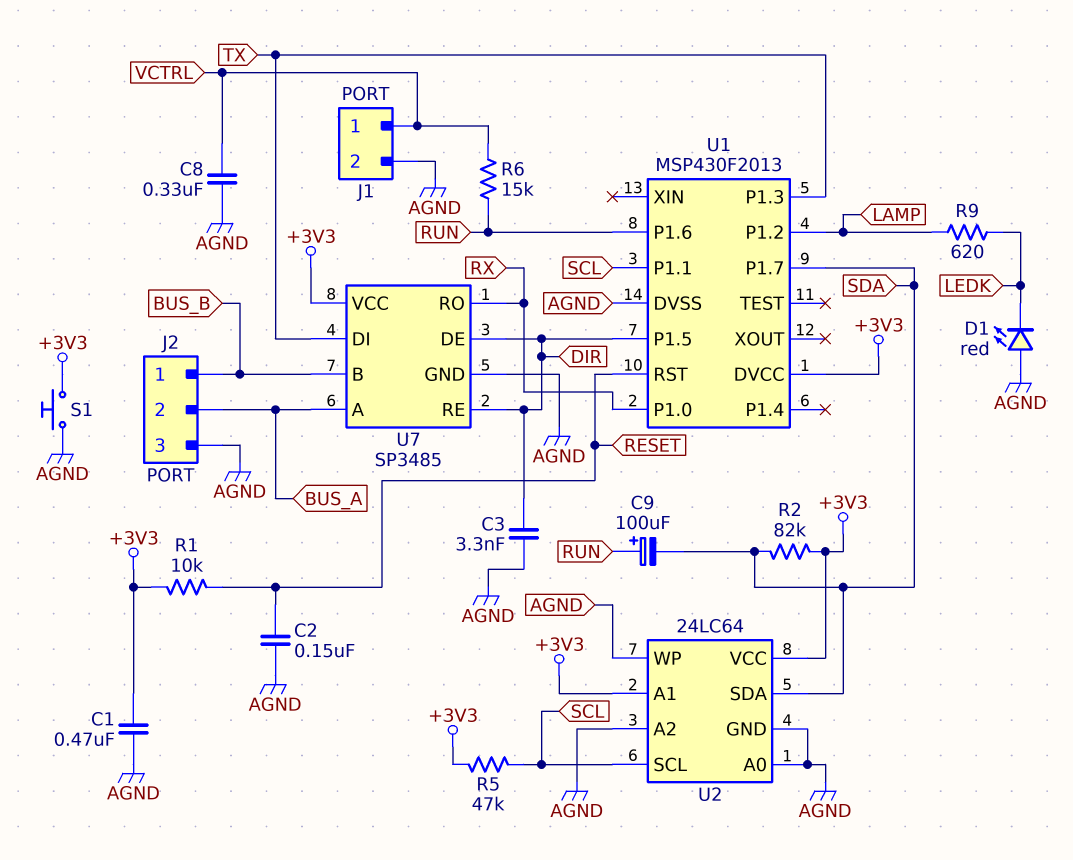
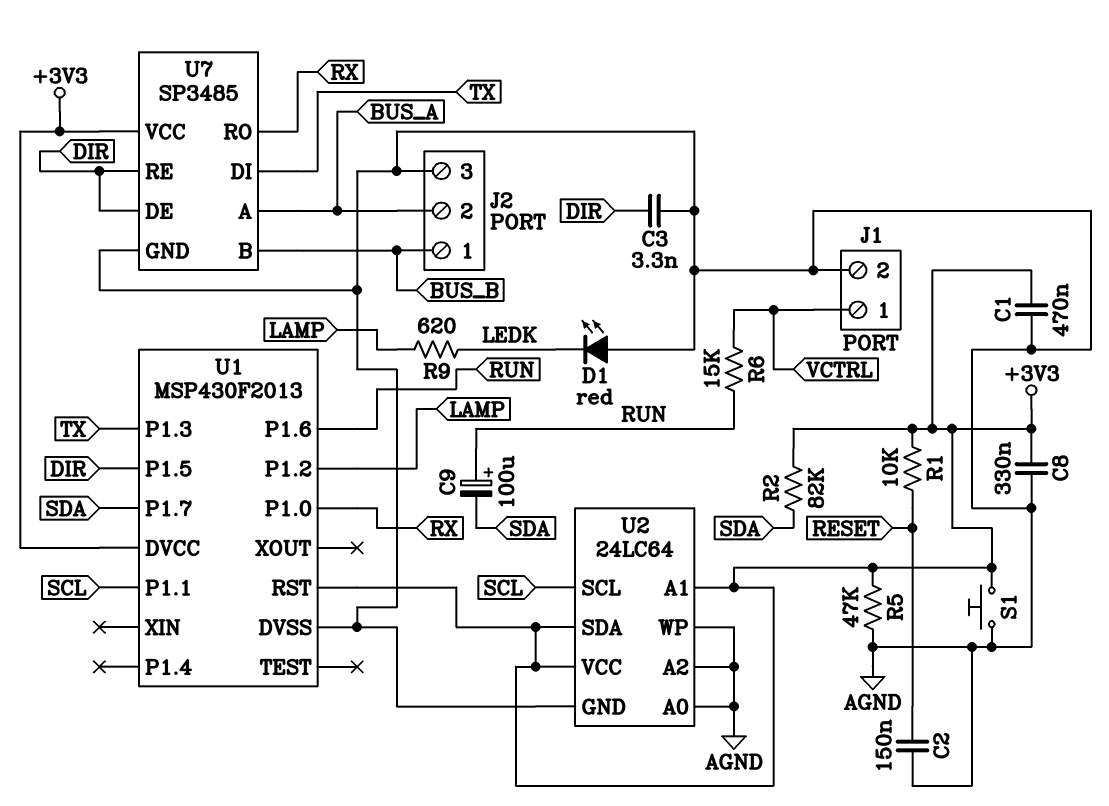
C8: 330nF (AGND, VCTRL) -> 330nF (+3V3, AGND)
R5: 47k (+3V3, SCL) -> 47k (+3V3, AGND)
U1 pin RST: RESET -> +3V3
U2 pin SDA: SDA -> +3V3

